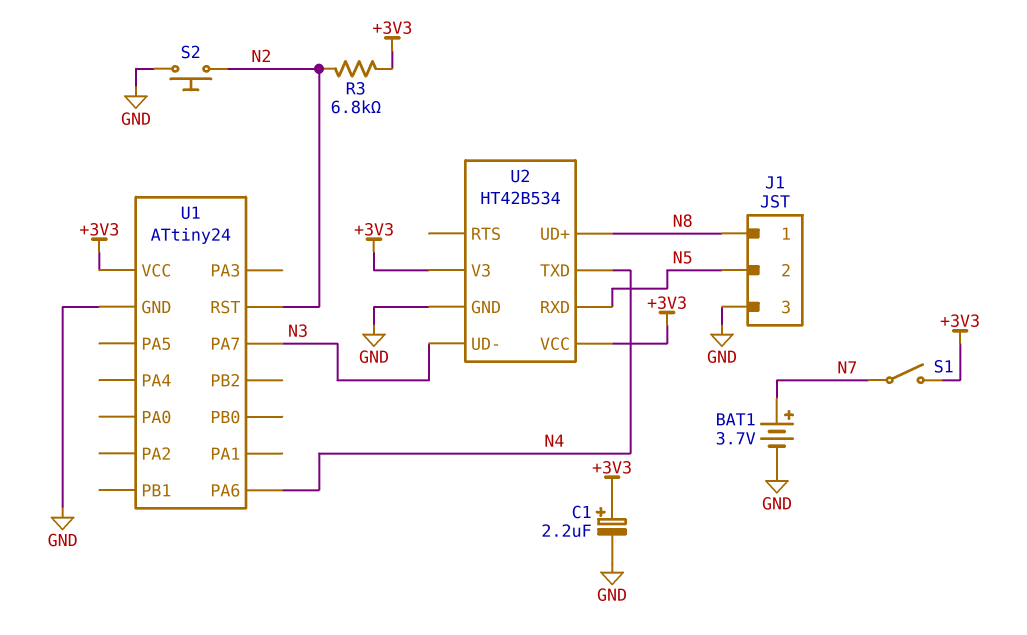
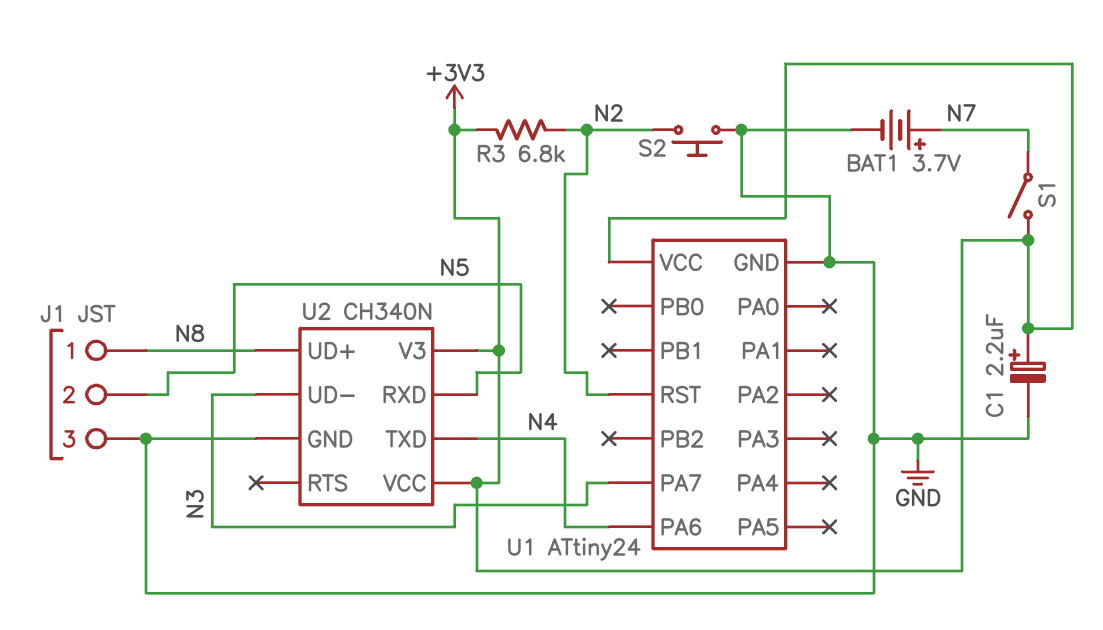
U2: HT42B534 -> CH340N

